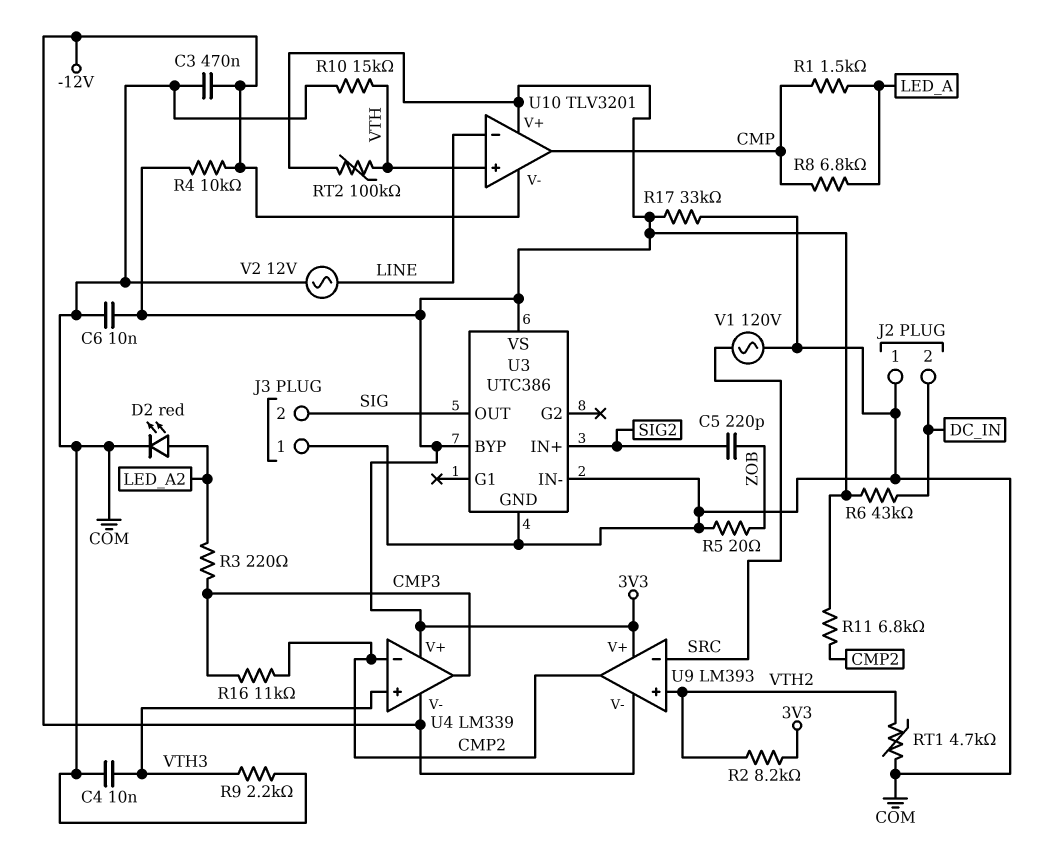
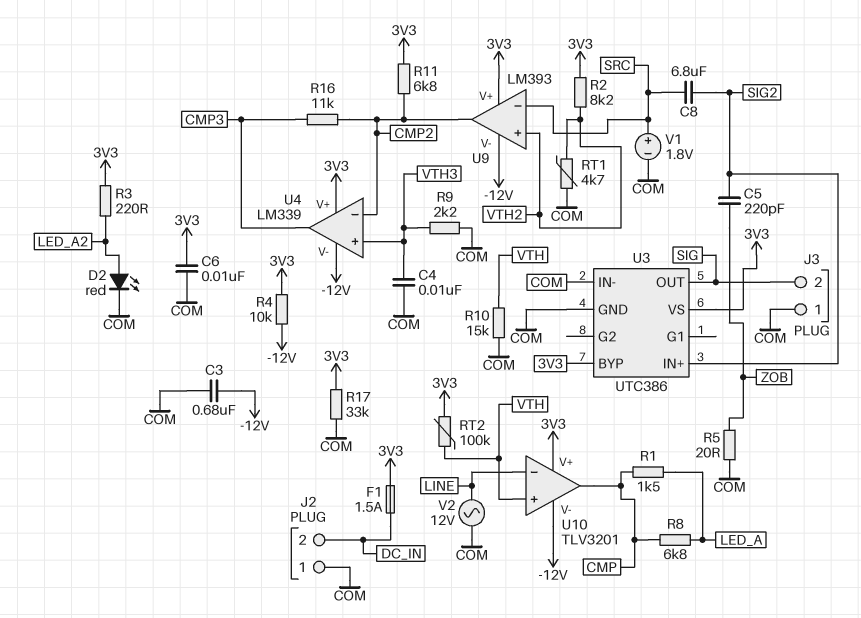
C3: 470nF (-12V, COM) -> 680nF (-12V, COM)
C8: none -> 6.8uF (SIG2, SRC)
F1: none -> 1.5A (3V3, DC_IN)
R3: 220 (CMP3, LED_A2) -> 220 (3V3, LED_A2)
R6: 43k (3V3, DC_IN) -> none
V1: AC 120V (COM, SRC) -> 1.8V (plus SRC, minus COM)

